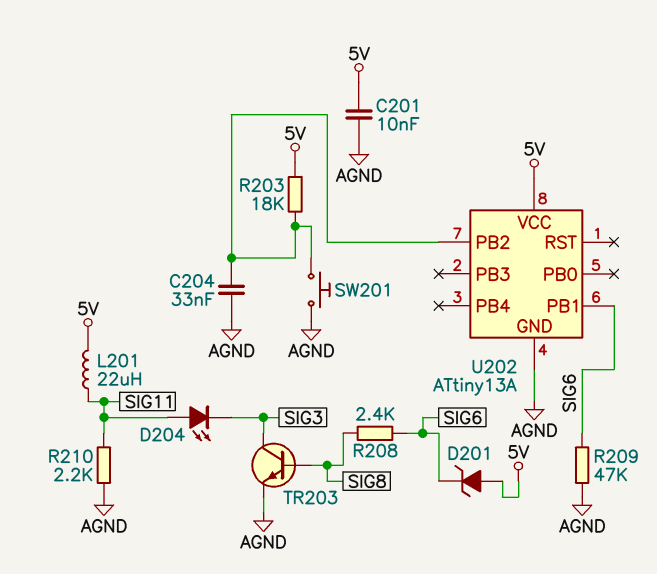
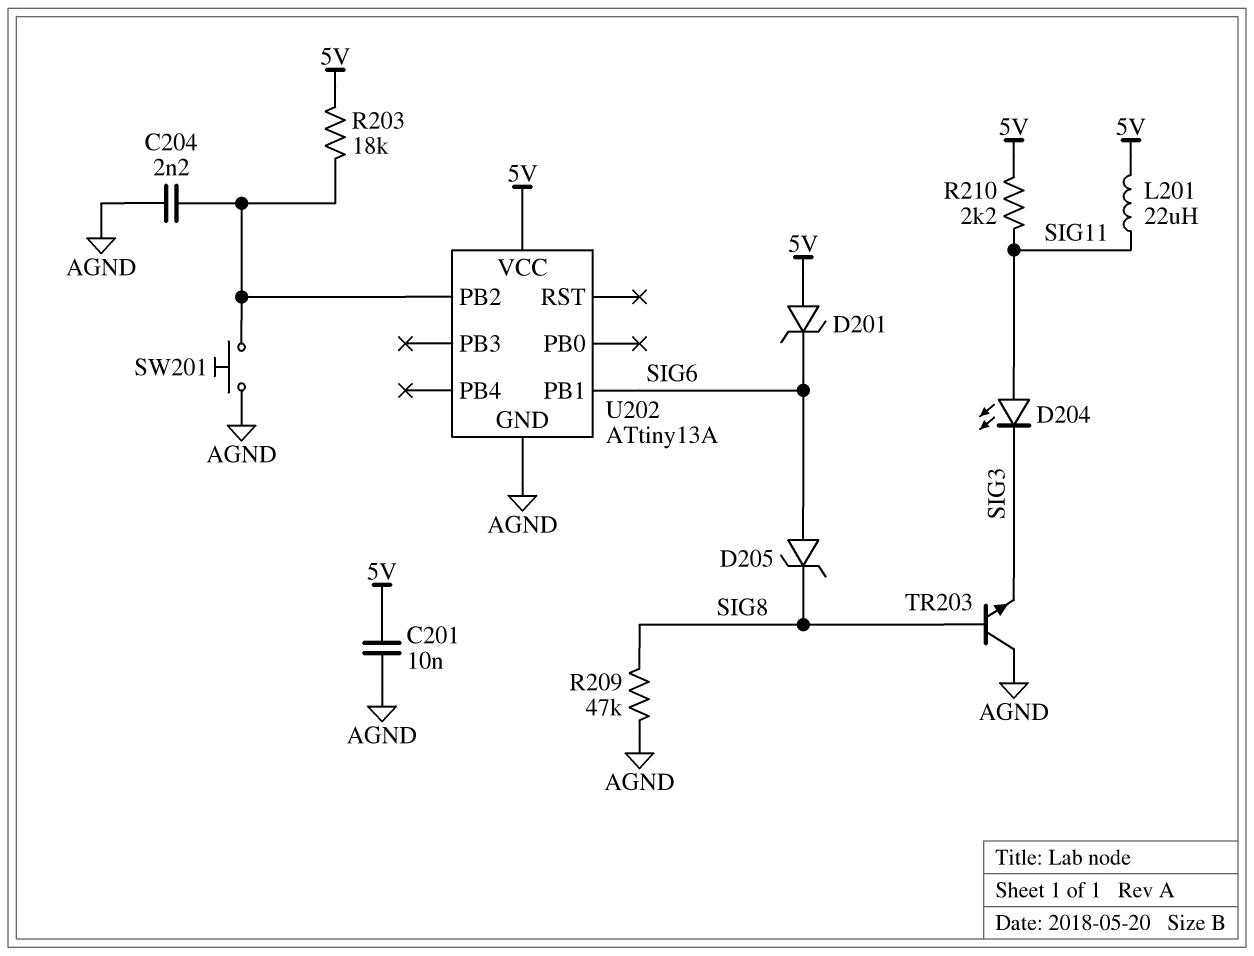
C204: 33nF (AGND, U202/PB2) -> 2.2nF (AGND, U202/PB2)
D205: none -> zener (A SIG6, K SIG8)
R208: 2.4k (SIG6, SIG8) -> none
R209: 47k (AGND, SIG6) -> 47k (AGND, SIG8)
R210: 2.2k (AGND, SIG11) -> 2.2k (5V, SIG11)
TR203: NPN (B SIG8, C SIG3, E AGND) -> NPN (B SIG8, C AGND, E SIG3)

